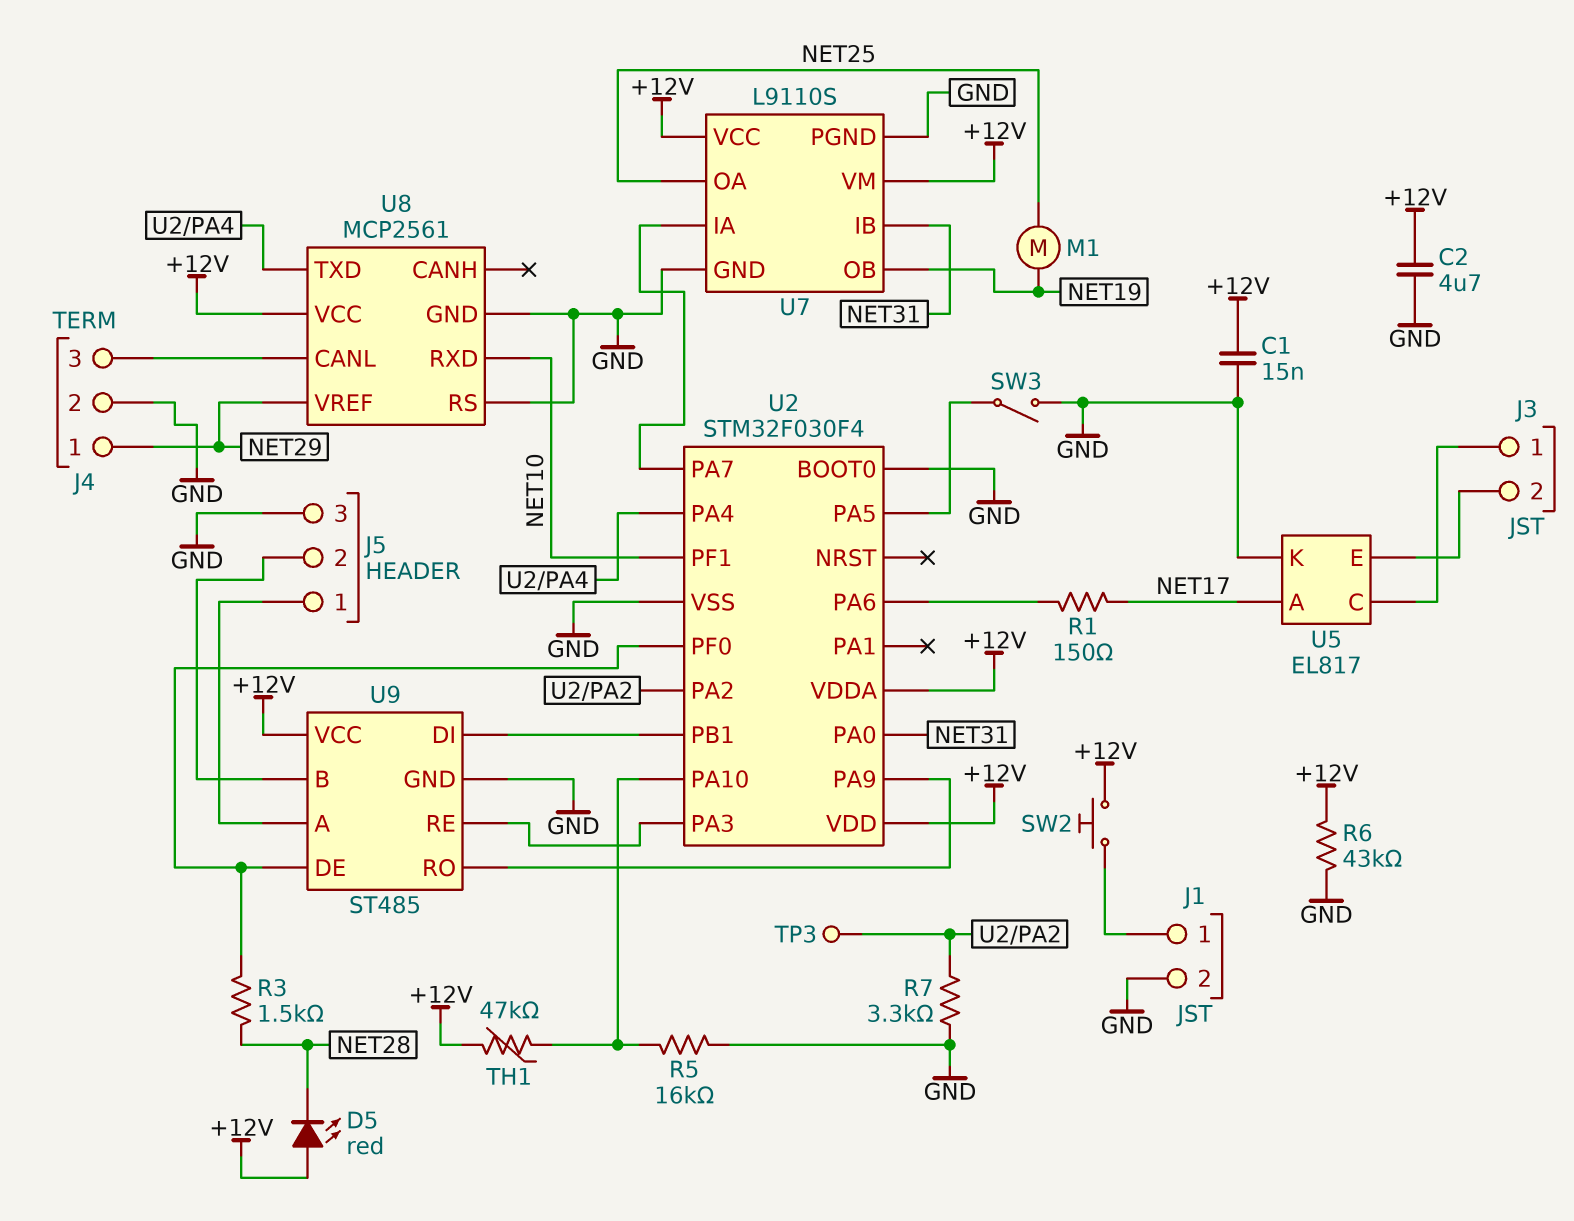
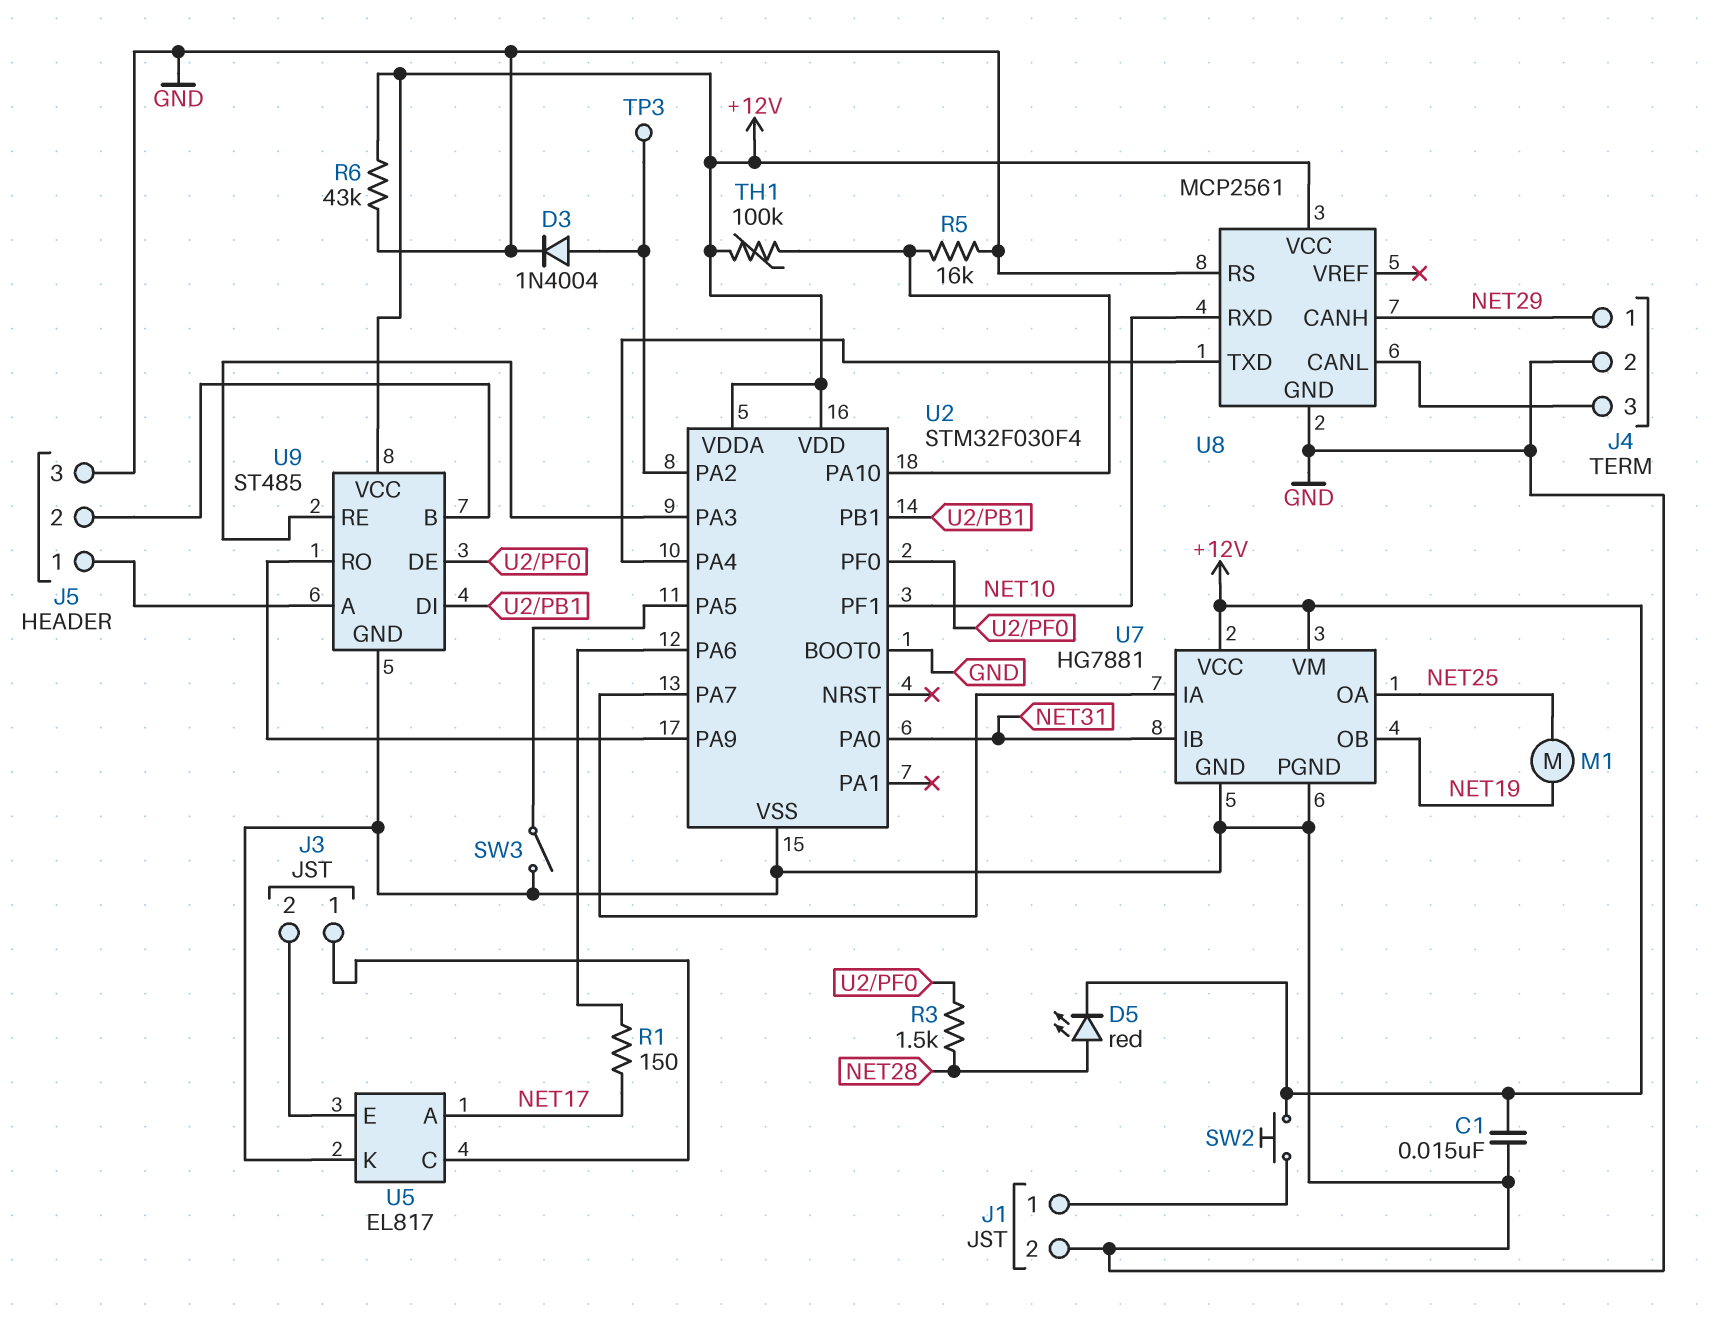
C2: 4.7uF (+12V, GND) -> none
D3: none -> diode 1N4004 (A U2/PA2, K GND)
D5: LED red (A +12V, K NET28) -> LED red (A NET28, K +12V)
R7: 3.3k (GND, U2/PA2) -> none
TH1: 47k (+12V, U2/PA10) -> 100k (+12V, U2/PA10)
U7: L9110S -> HG7881
U8 pin CANH: none -> NET29
U8 pin VREF: NET29 -> none

